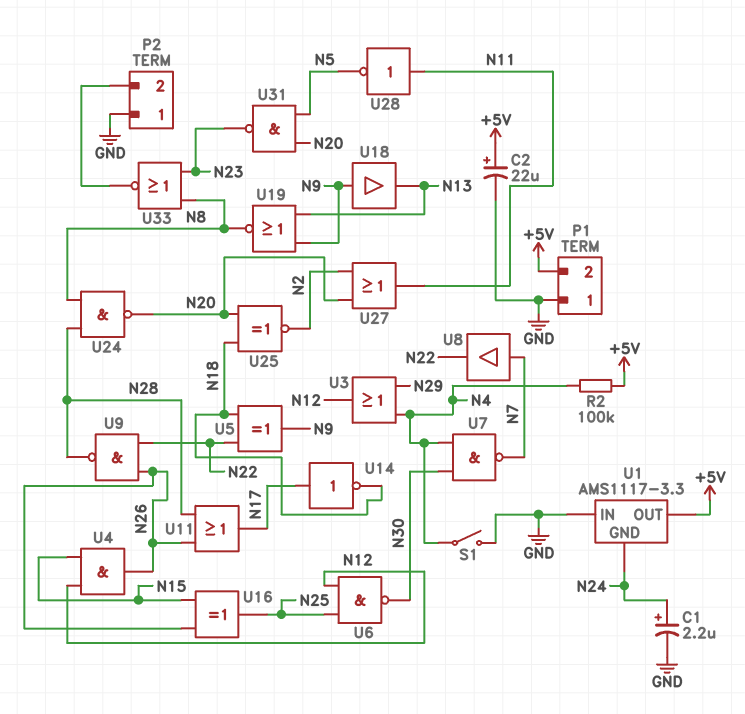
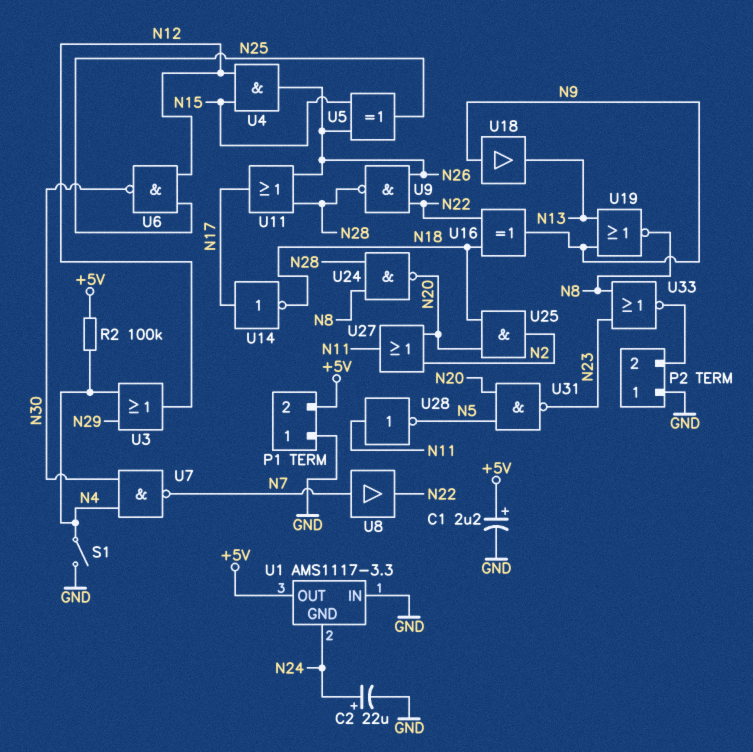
C1: 2.2uF (plus N24, minus GND) -> 2.2uF (plus +5V, minus GND)
C2: 22uF (plus +5V, minus GND) -> 22uF (plus N24, minus GND)
U5: XOR (in N18, in N22, out N9) -> XOR (in N15, in N26, out N25)
U16: XOR (in N15, in N26, out N25) -> XOR (in N18, in N22, out N9)
U25: XNOR (in N18, in N20, out N2) -> AND (in N18, in N20, out N2)

